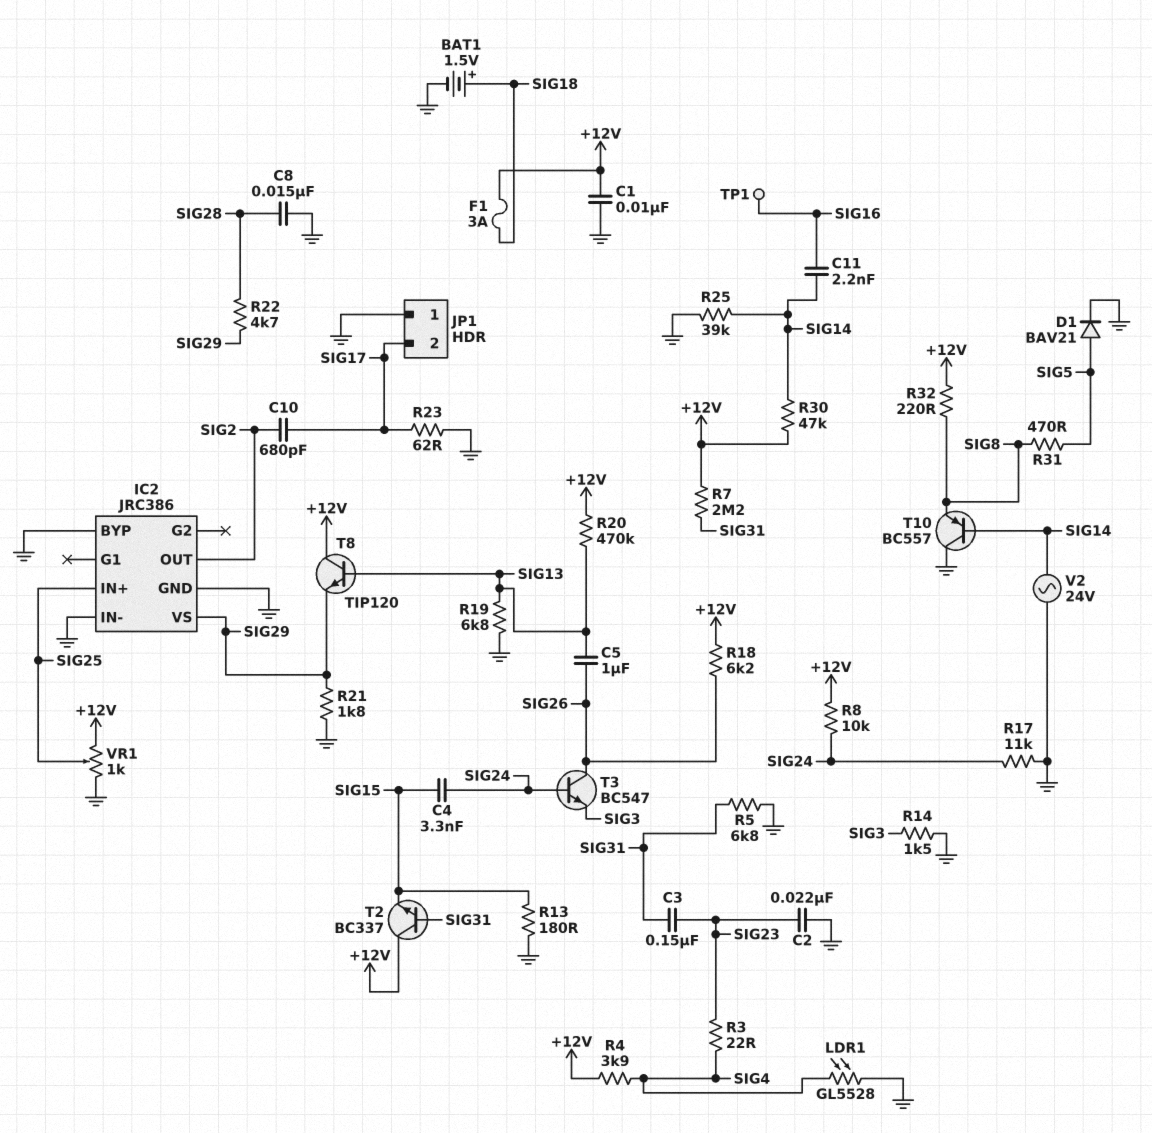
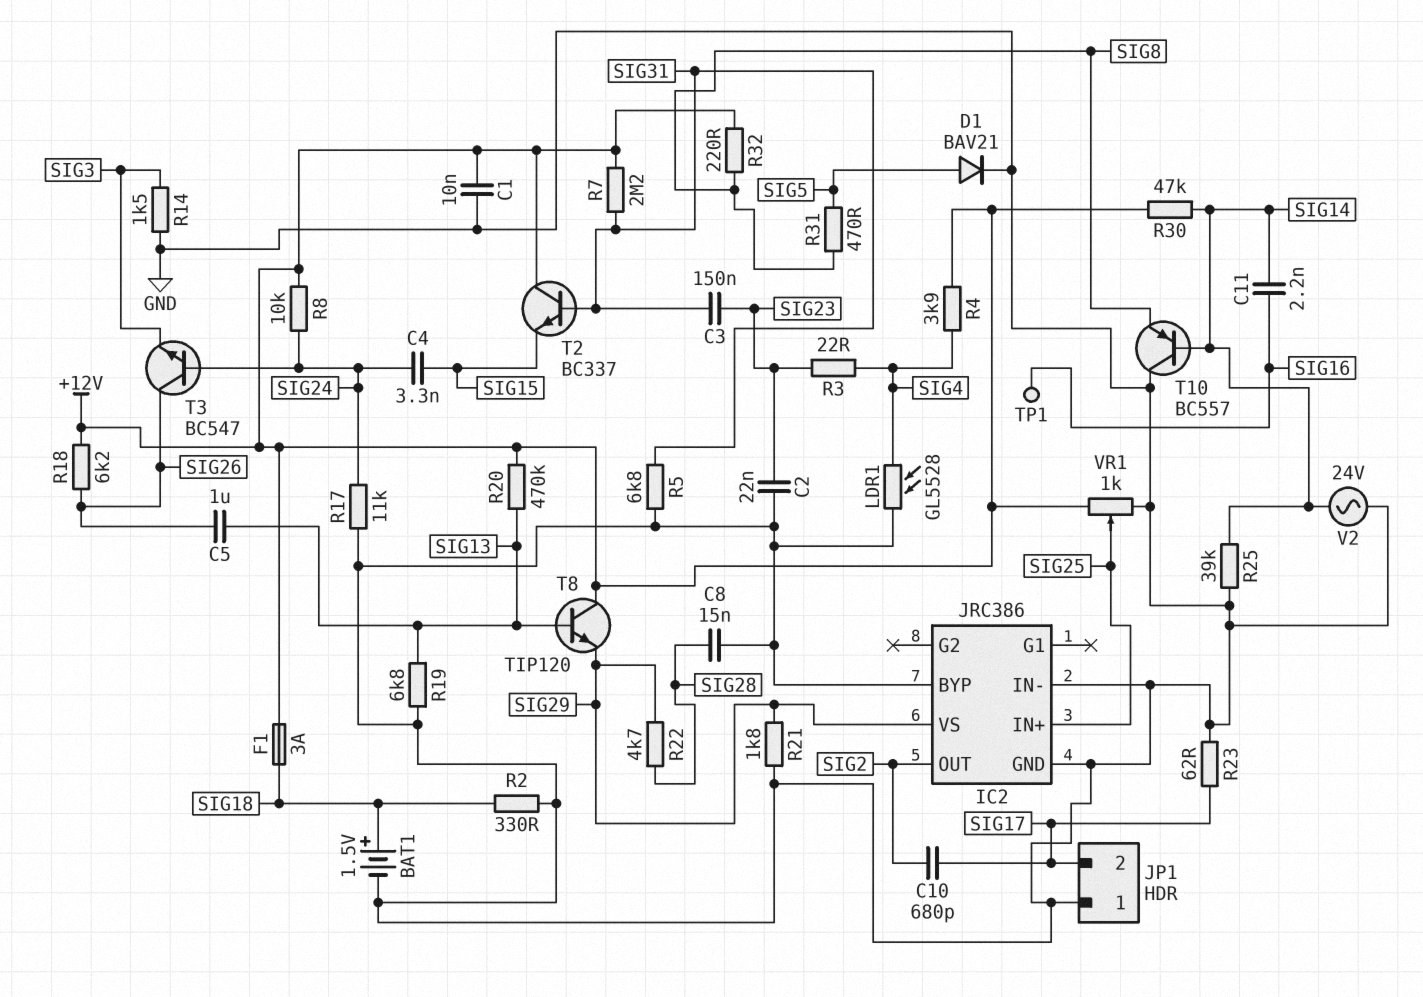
R2: none -> 330 (GND, SIG18)
R13: 180 (GND, SIG15) -> none

